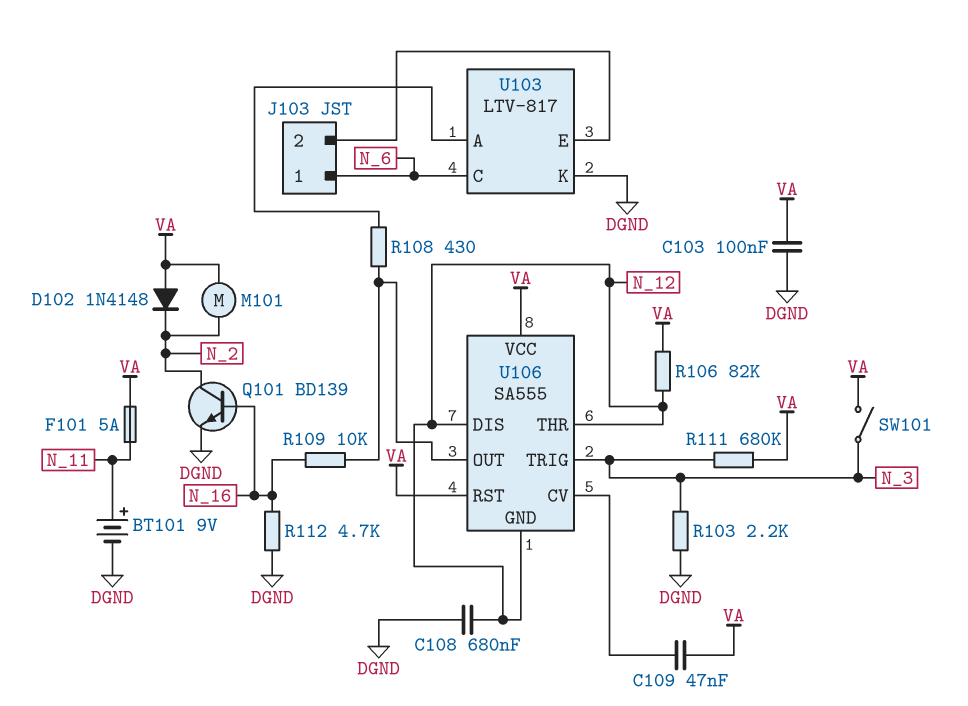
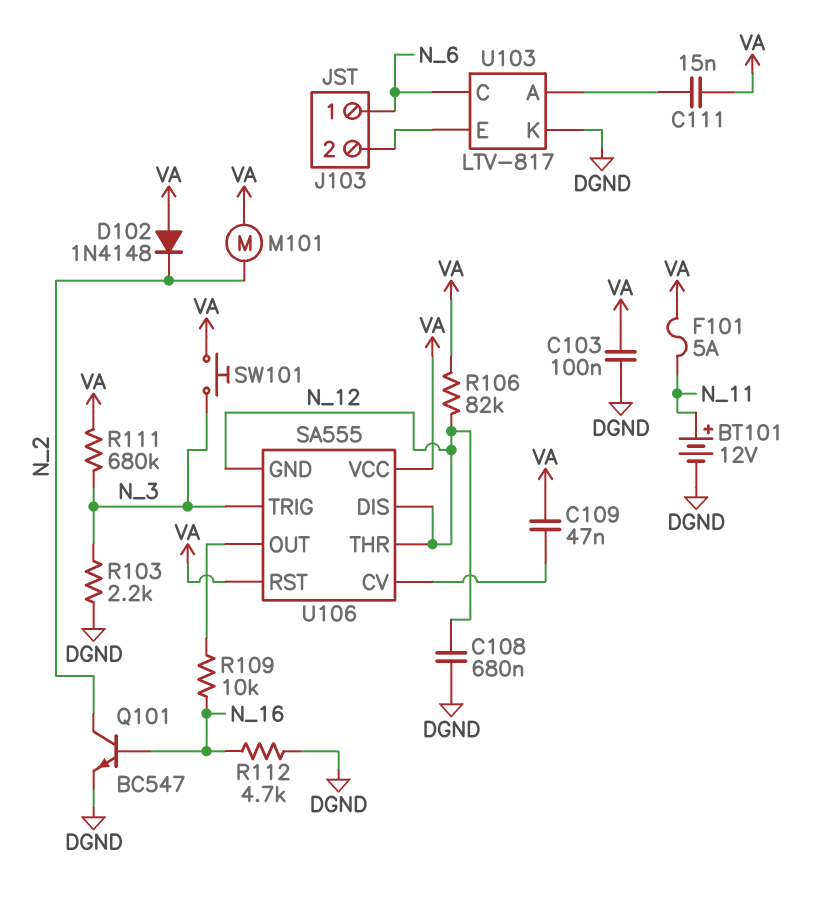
BT101: 9V (plus N_11, minus DGND) -> 12V (plus N_11, minus DGND)
C111: none -> 15nF (U103/A, VA)
Q101: NPN BD139 (B N_16, C N_2, E DGND) -> NPN BC547 (B N_16, C N_2, E DGND)
R108: 430 (U103/A, U106/OUT) -> none
SW101: switch (N_3, VA) -> button (N_3, VA)

